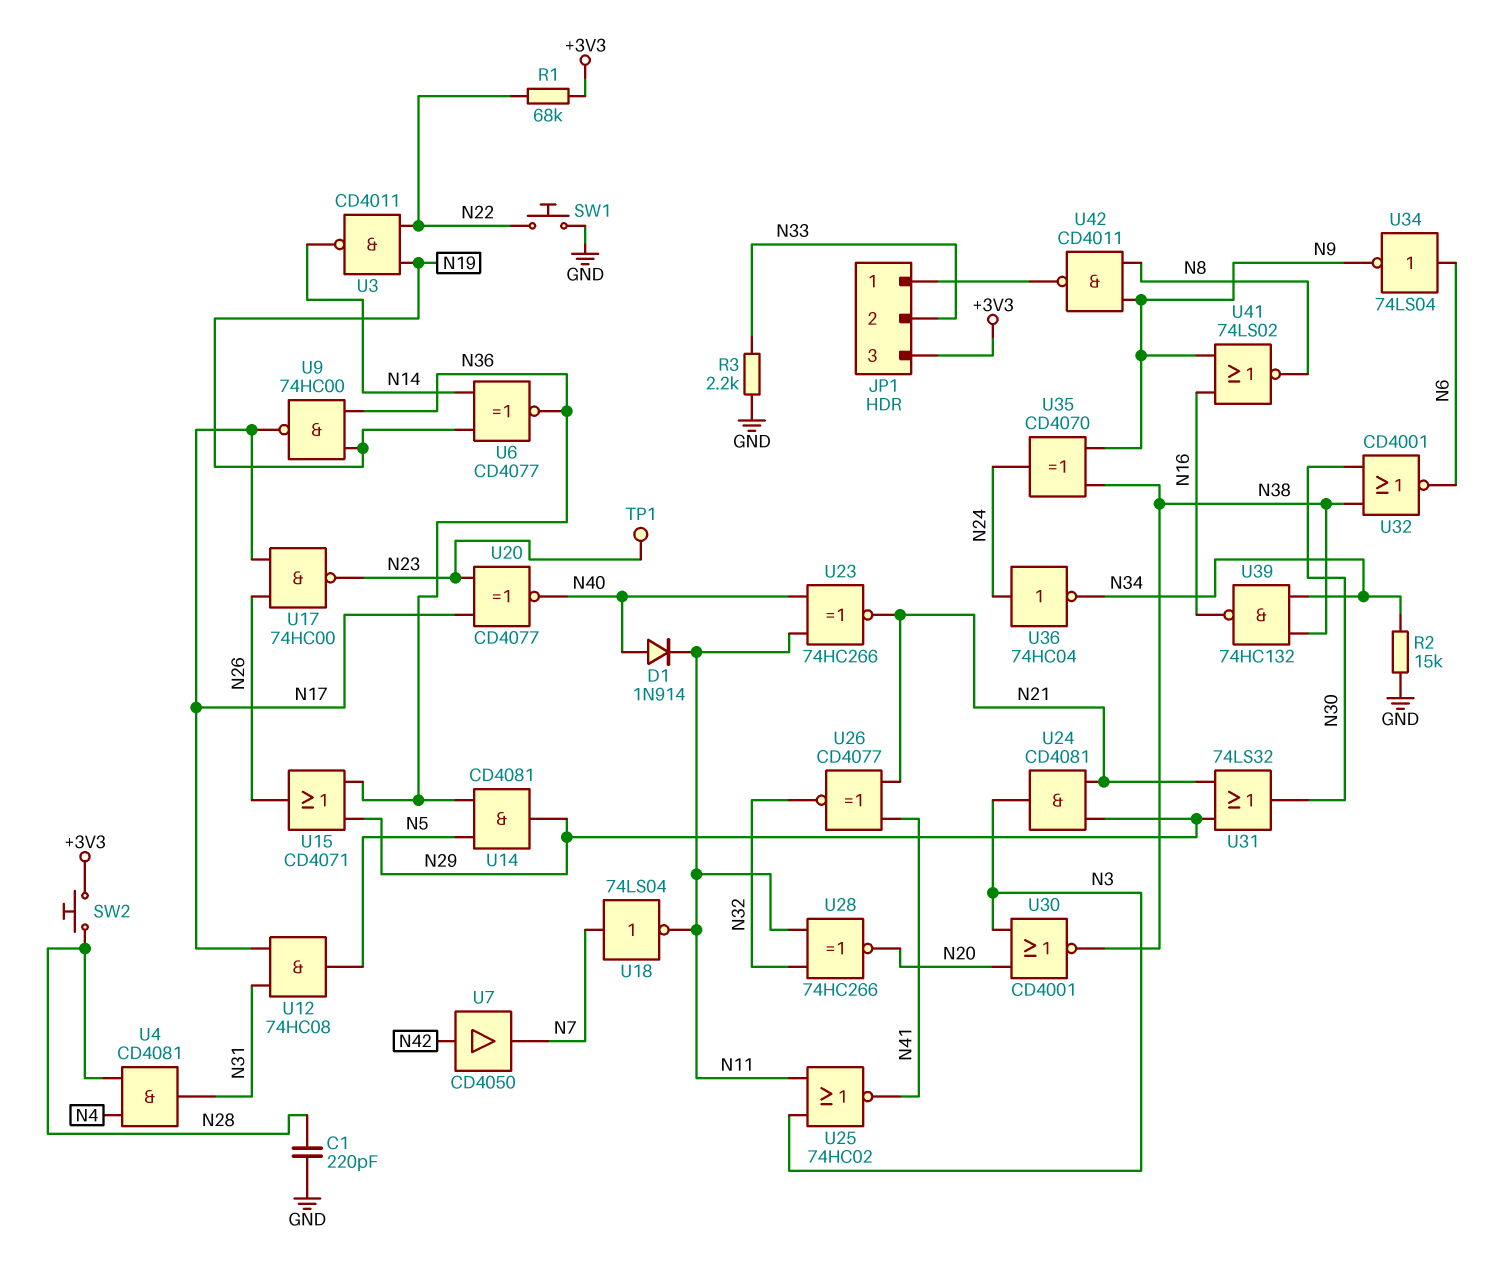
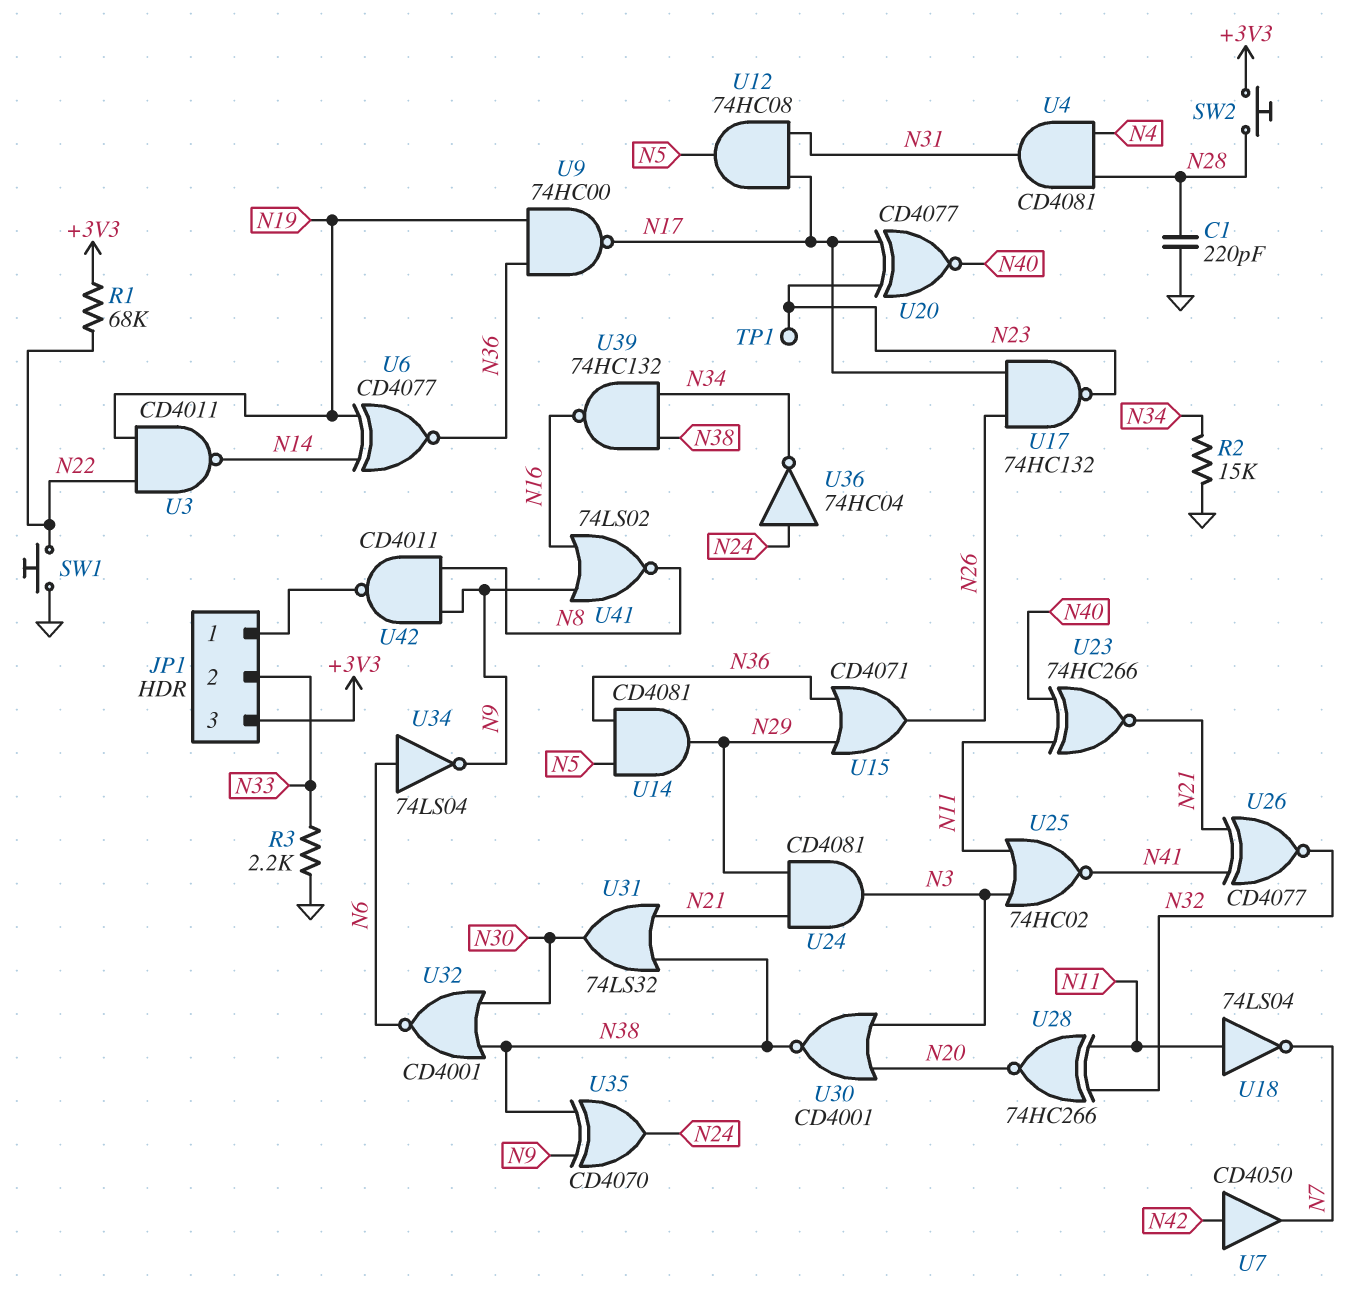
D1: diode 1N914 (A N40, K N11) -> none
U17: NAND 74HC00 (in N17, in N26, out N23) -> NAND 74HC132 (in N17, in N26, out N23)
U18: NOT 74LS04 (in N7, out N11) -> NOT 74LS04 (in N11, out N7)
U31: OR 74LS32 (in N21, in N29, out N30) -> OR 74LS32 (in N21, in N38, out N30)

